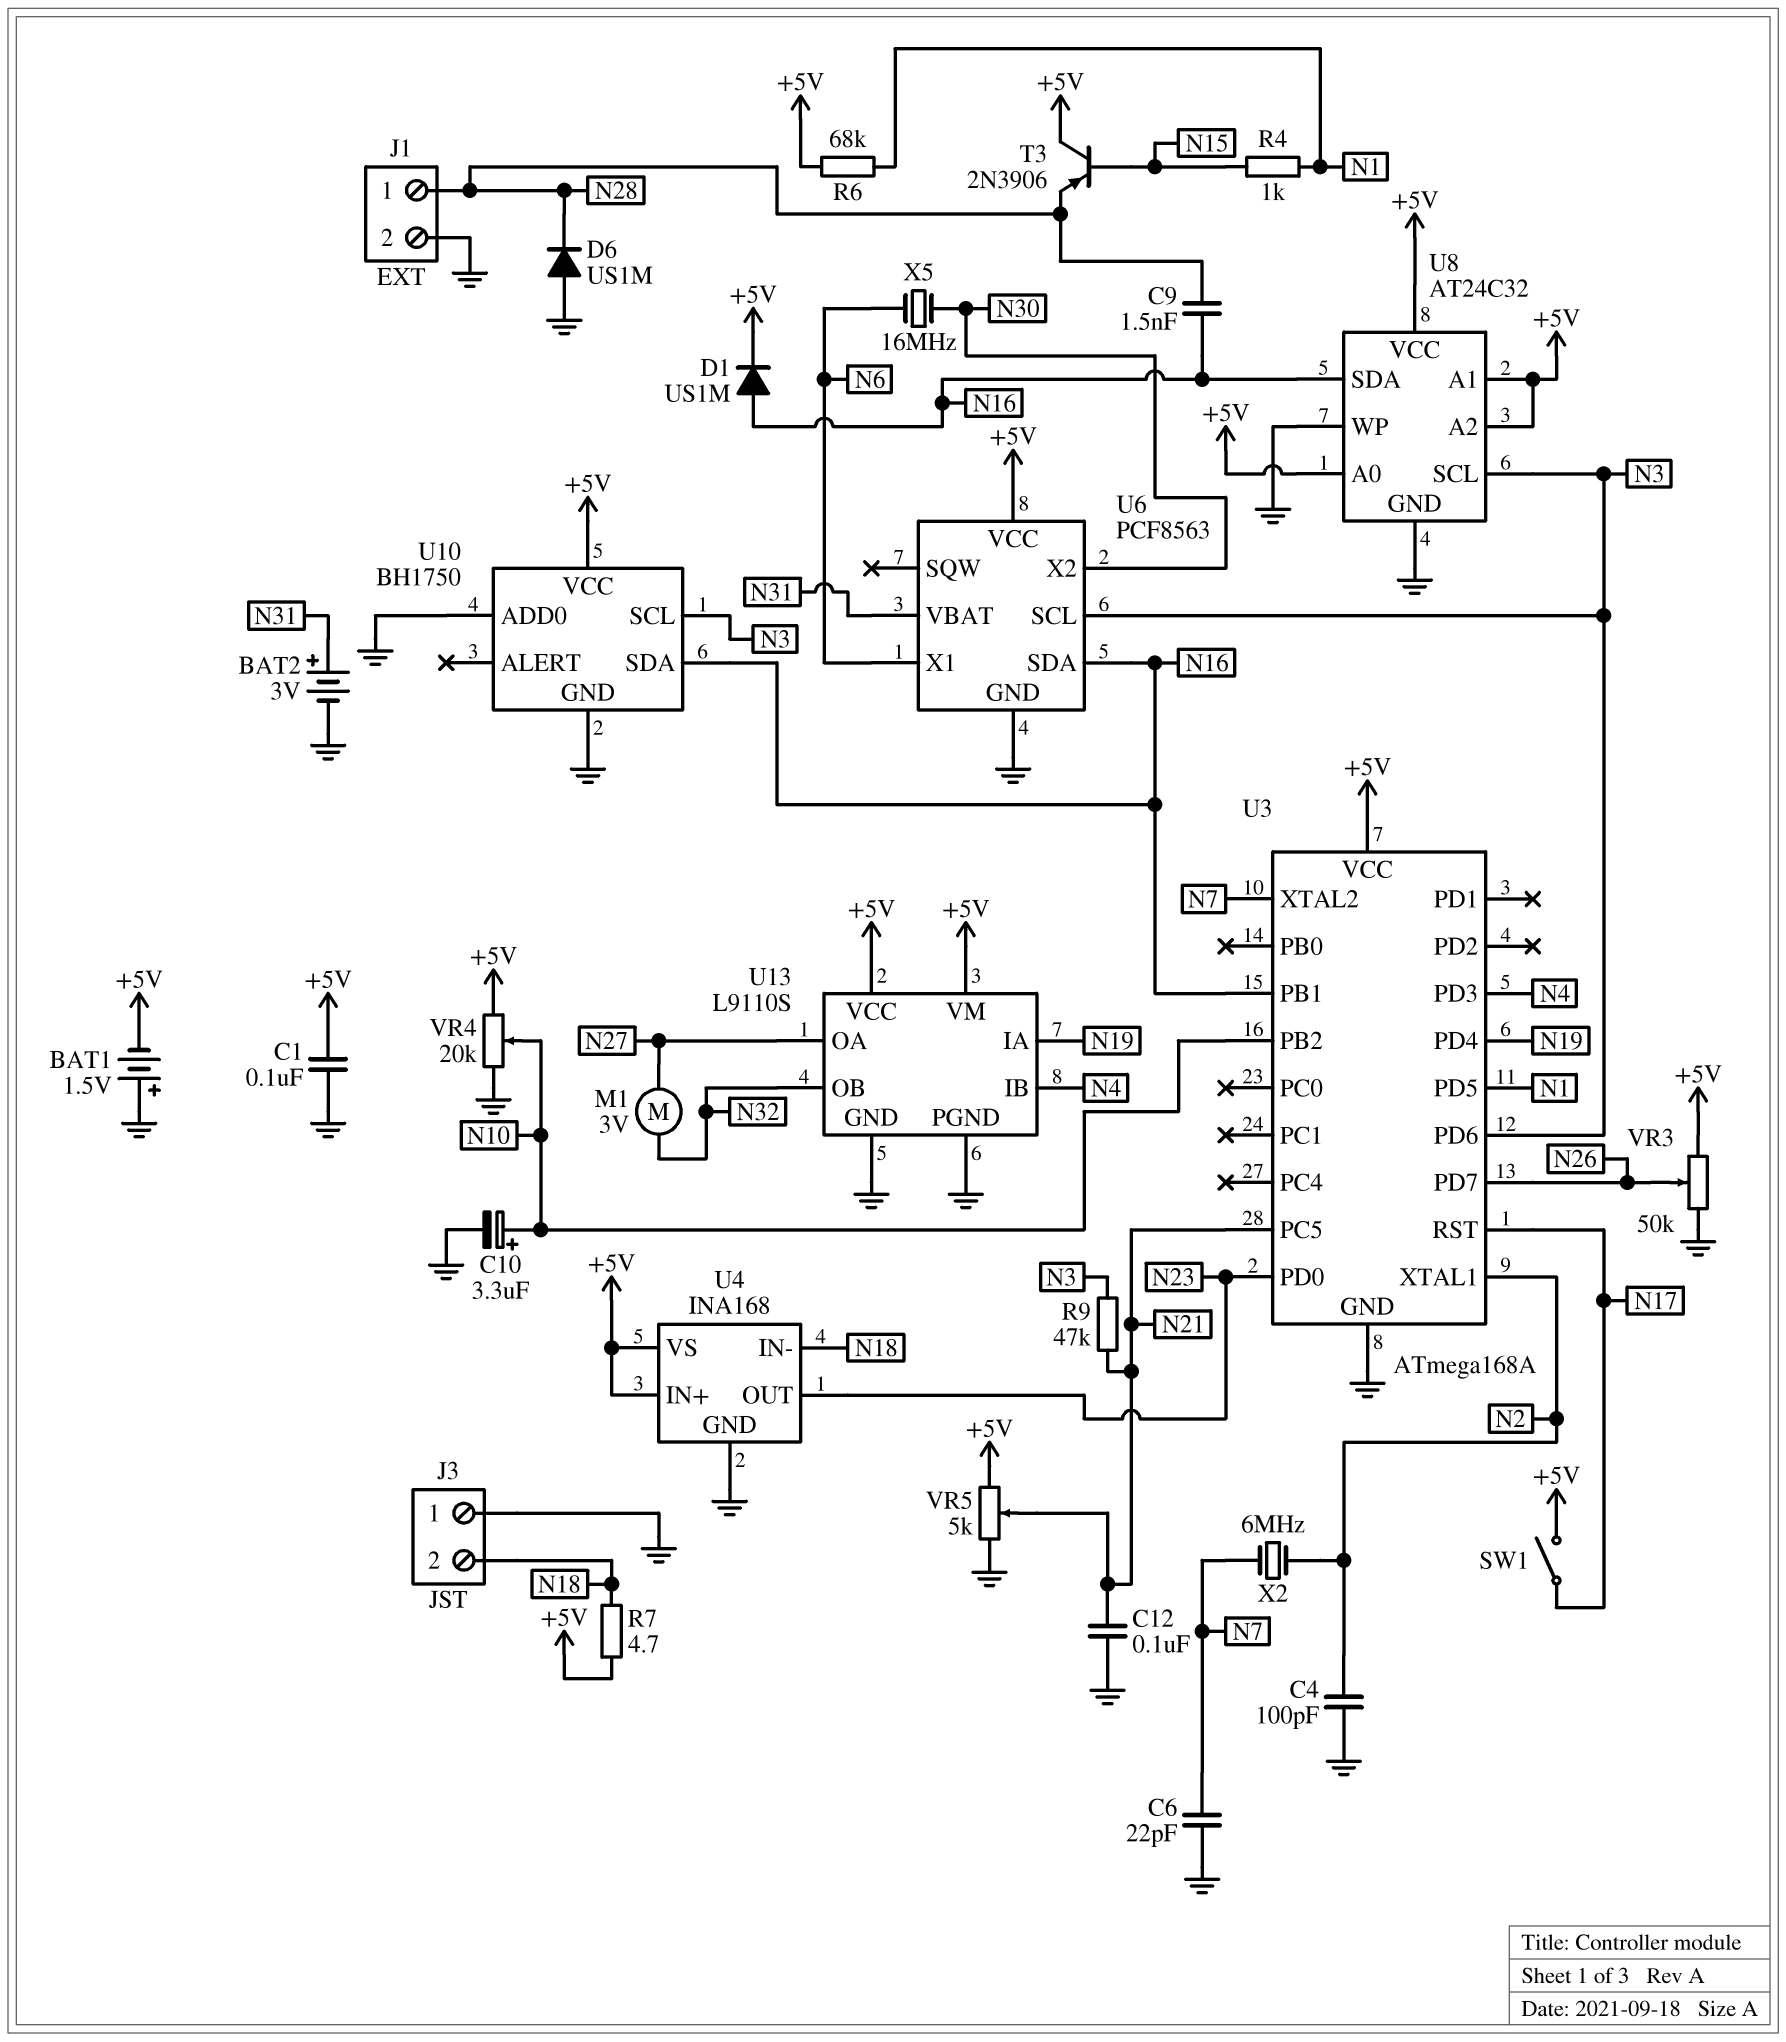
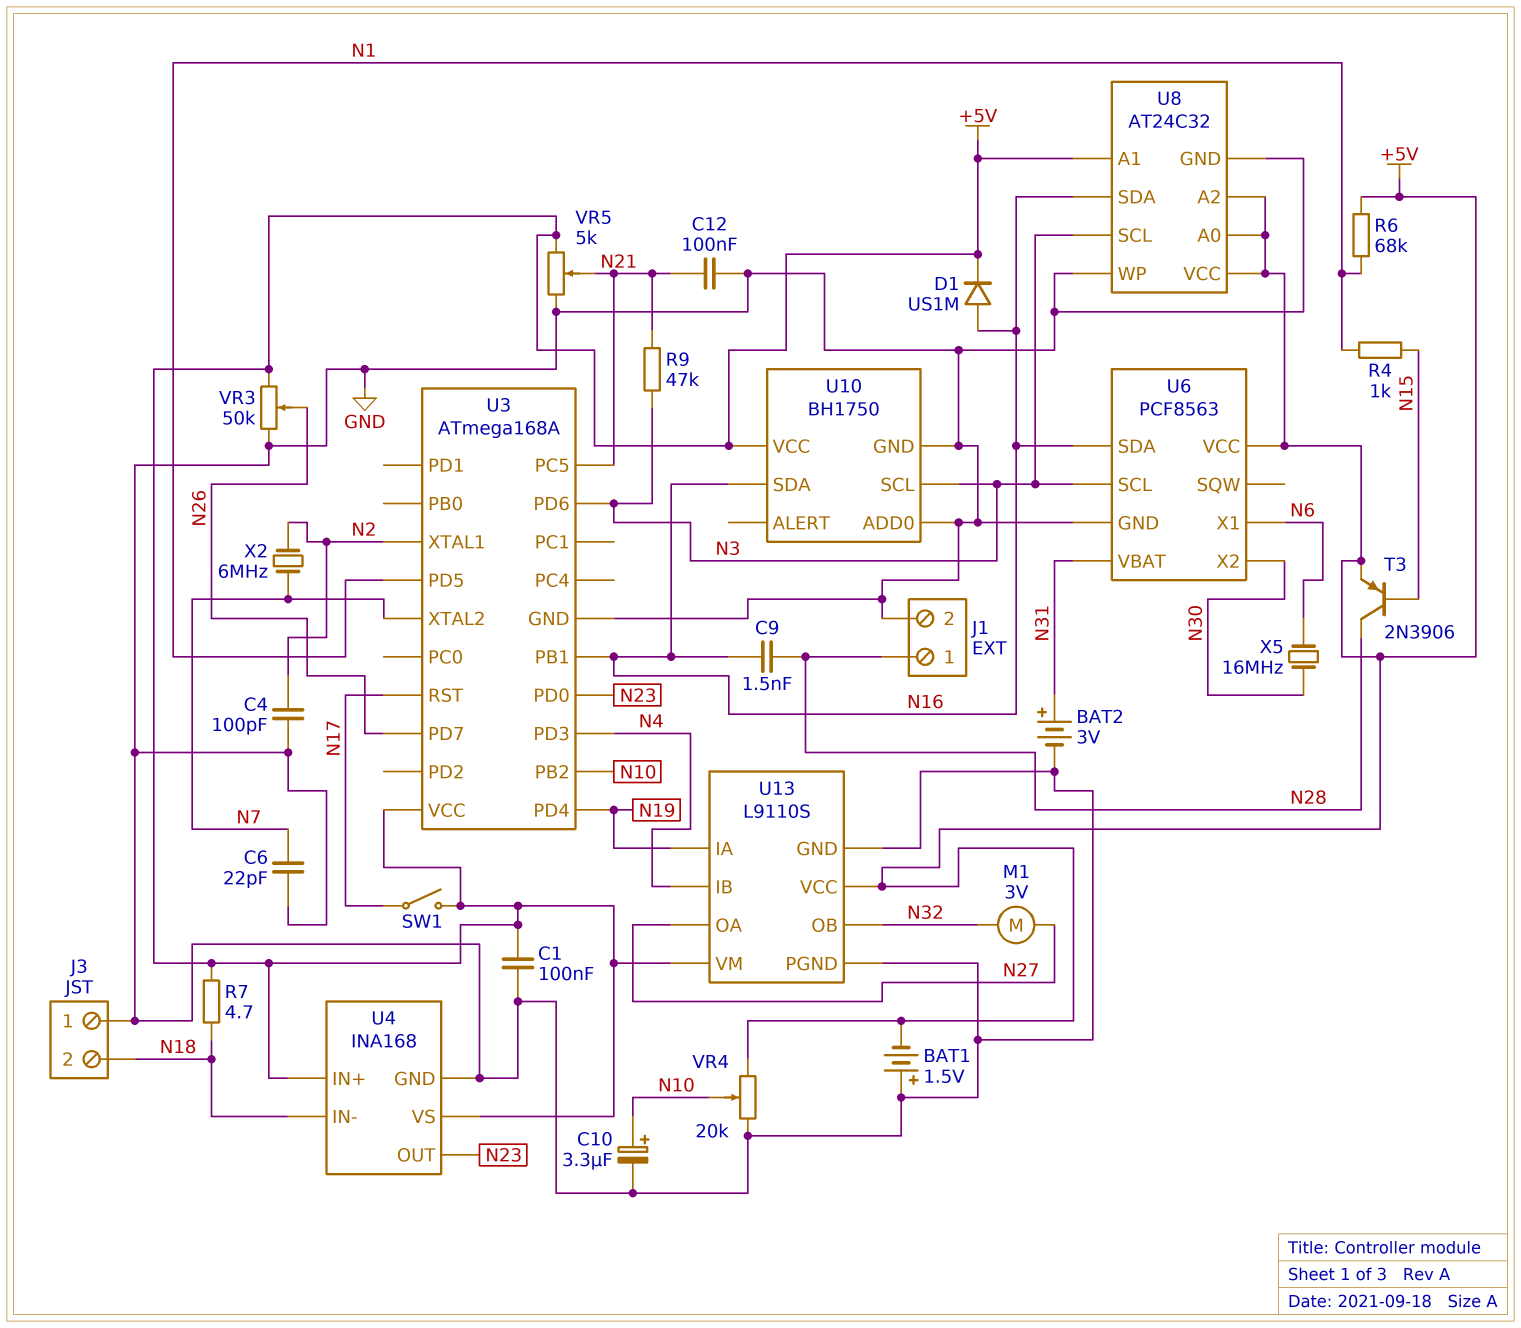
D6: diode US1M (A GND, K N28) -> none
T3: PNP 2N3906 (B N15, C +5V, E N28) -> PNP 2N3906 (B N15, C N28, E +5V)

